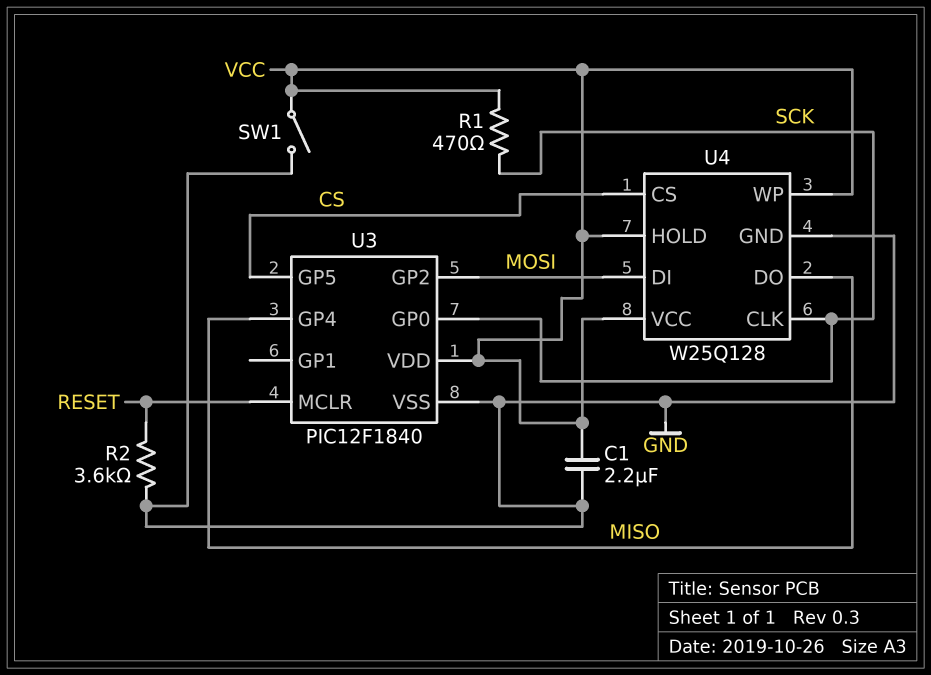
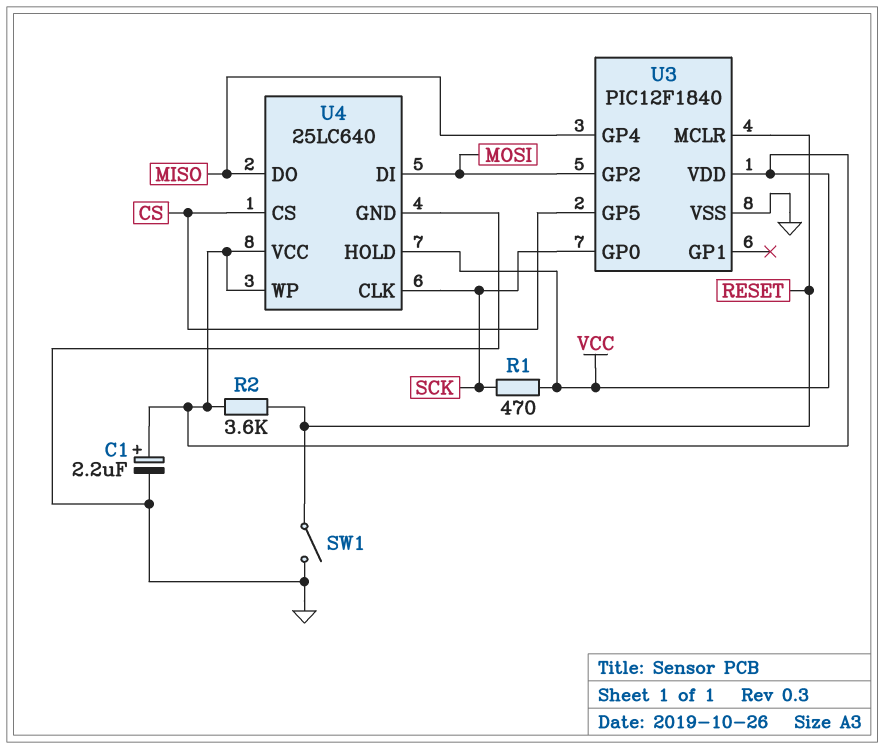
C1: 2.2uF (GND, VCC) -> 2.2uF (plus VCC, minus GND)
R2: 3.6k (GND, RESET) -> 3.6k (RESET, VCC)
SW1: switch (GND, VCC) -> switch (GND, RESET)
U4: W25Q128 -> 25LC640

